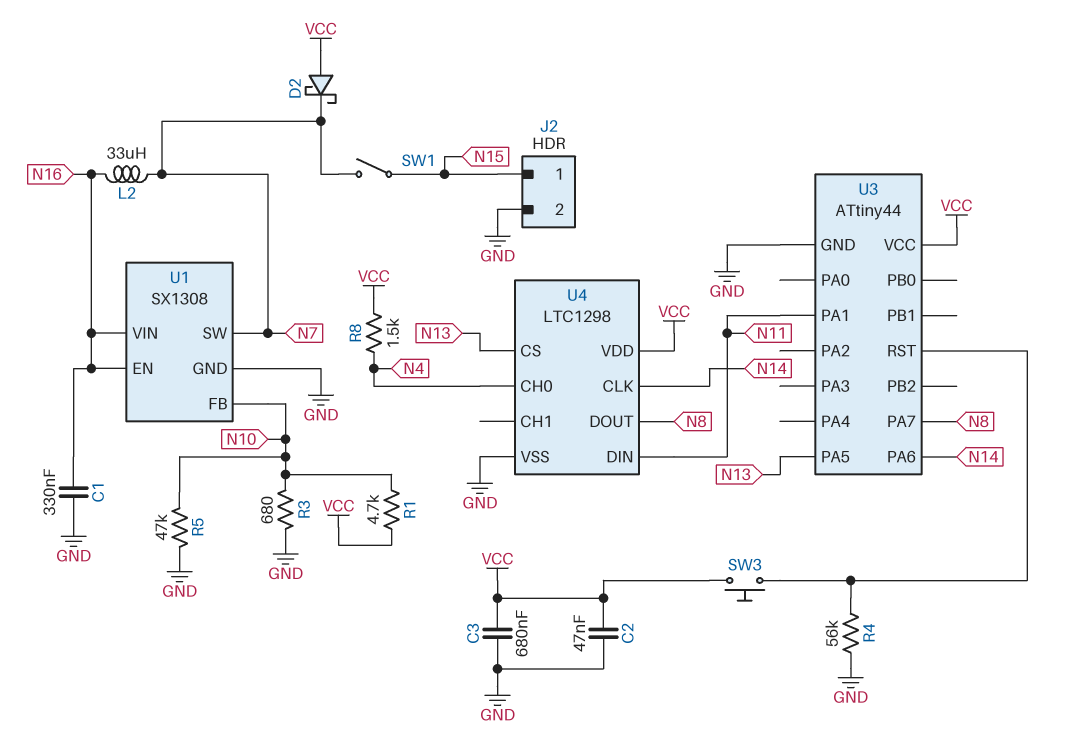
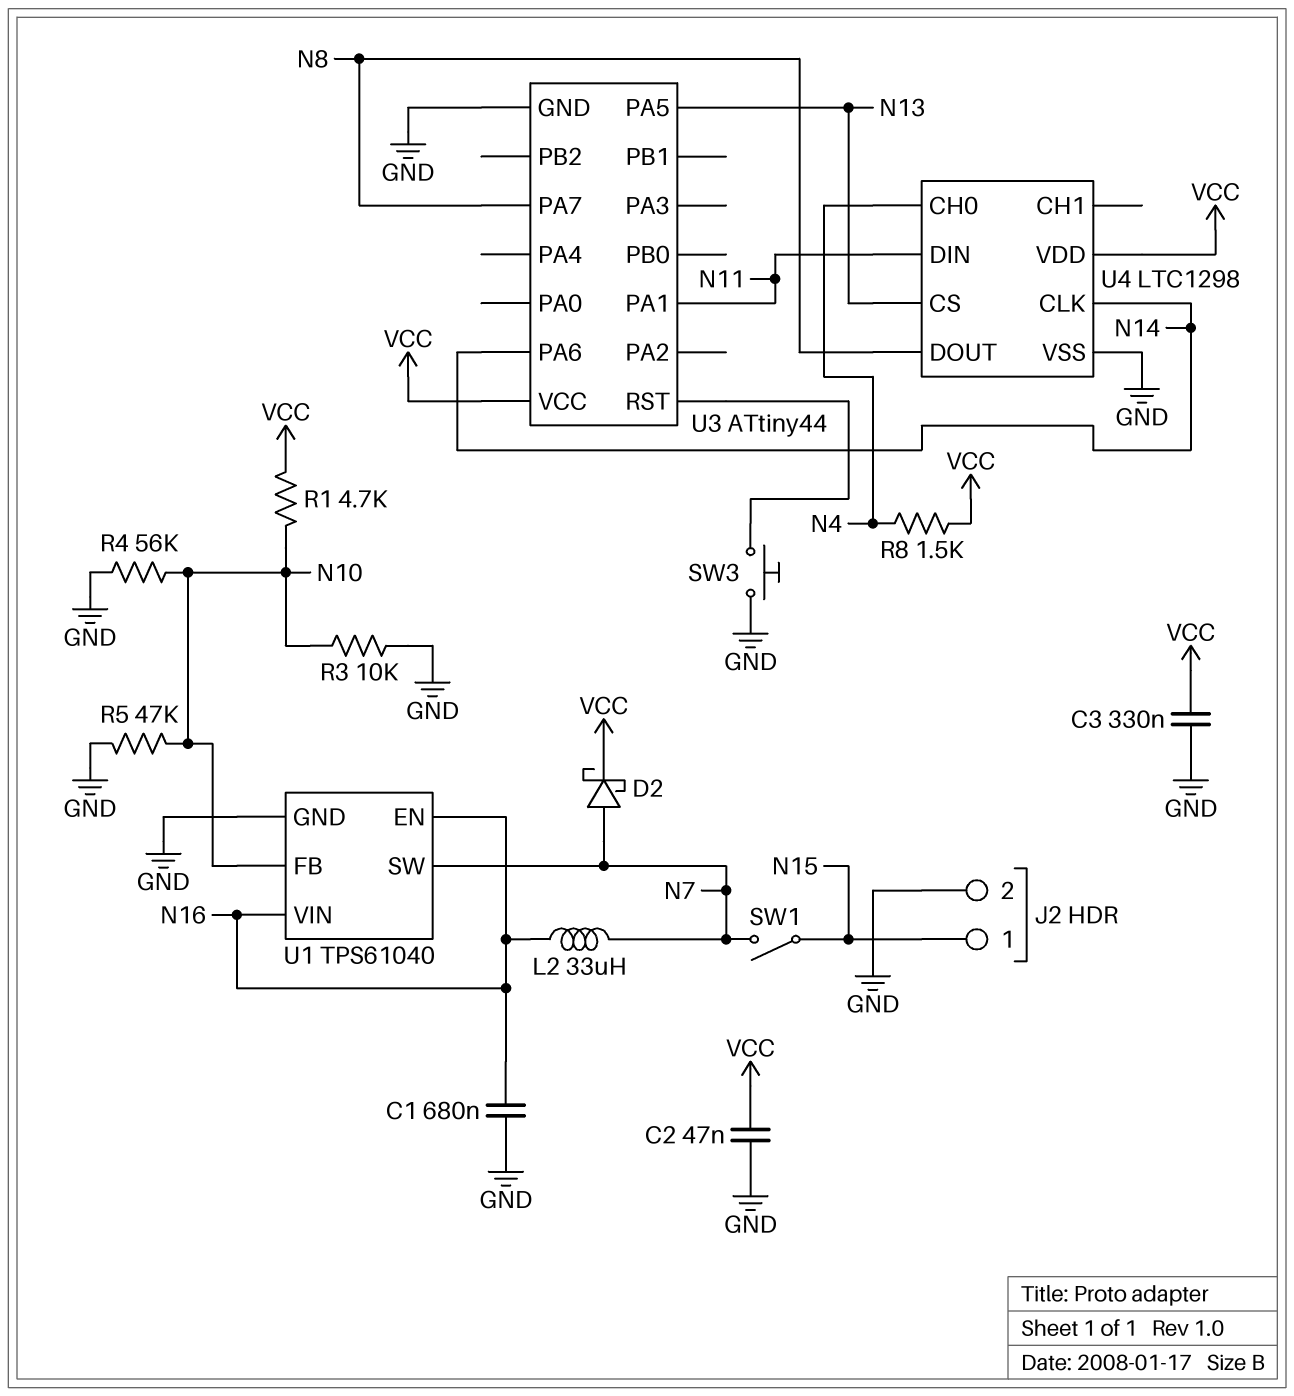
C1: 330nF (GND, N16) -> 680nF (GND, N16)
C3: 680nF (GND, VCC) -> 330nF (GND, VCC)
D2: schottky (A VCC, K N7) -> schottky (A N7, K VCC)
R3: 680 (GND, N10) -> 10k (GND, N10)
R4: 56k (GND, U3/RST) -> 56k (GND, N10)
SW3: button (U3/RST, VCC) -> button (GND, U3/RST)
U1: SX1308 -> TPS61040

